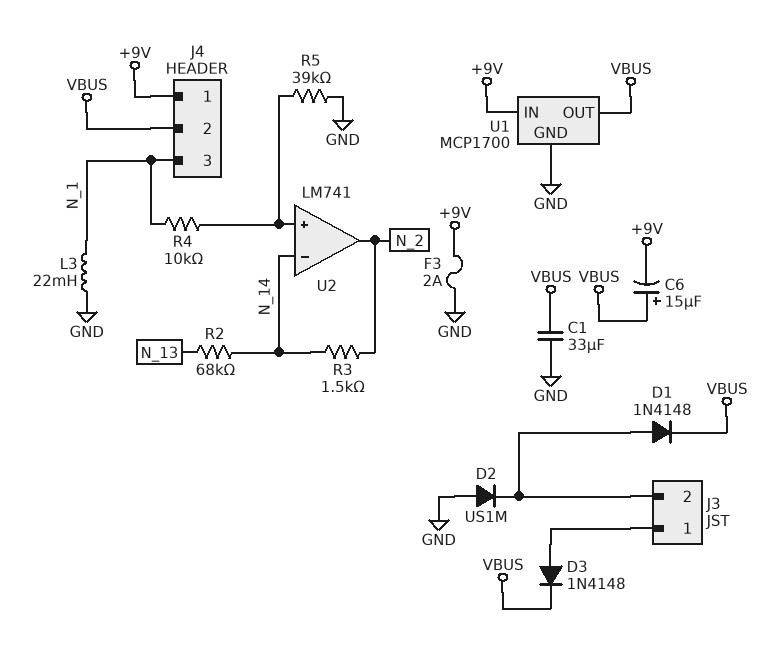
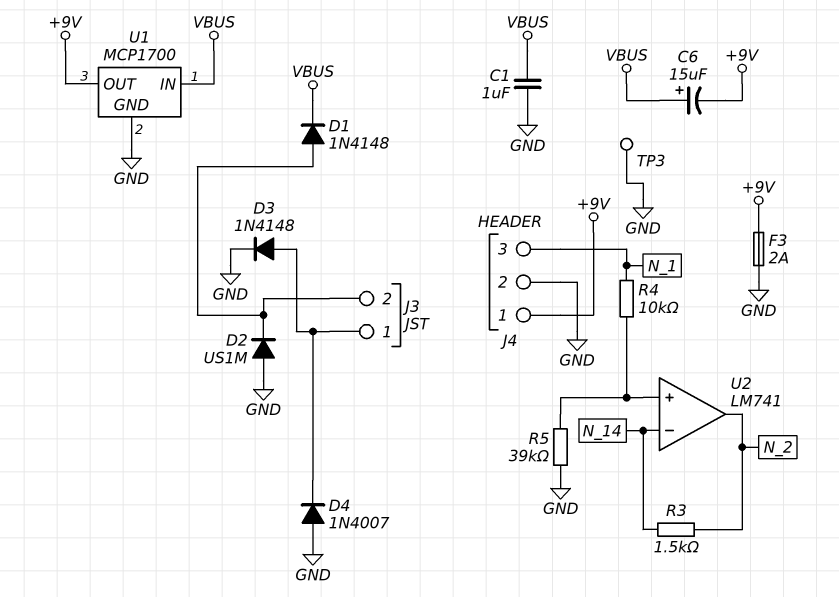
C1: 33uF (GND, VBUS) -> 1uF (GND, VBUS)
D3: diode 1N4148 (A J3/1, K VBUS) -> diode 1N4148 (A J3/1, K GND)
D4: none -> diode 1N4007 (A GND, K J3/1)
J4 pin 2: VBUS -> GND
L3: 22mH (GND, N_1) -> none
R2: 68k (N_13, N_14) -> none
TP3: none -> test point (GND)
U1 pin IN: +9V -> VBUS
U1 pin OUT: VBUS -> +9V

